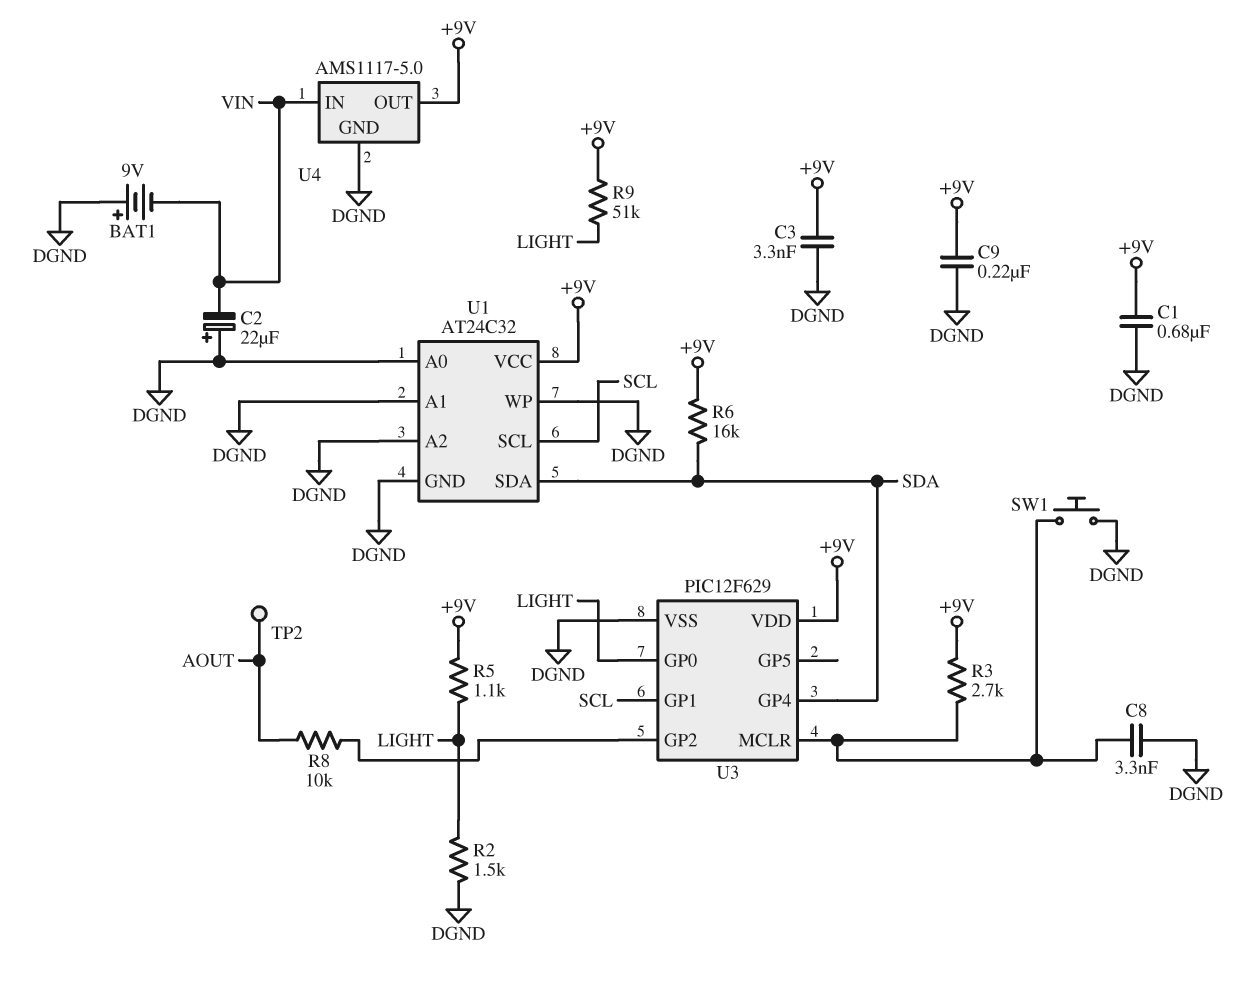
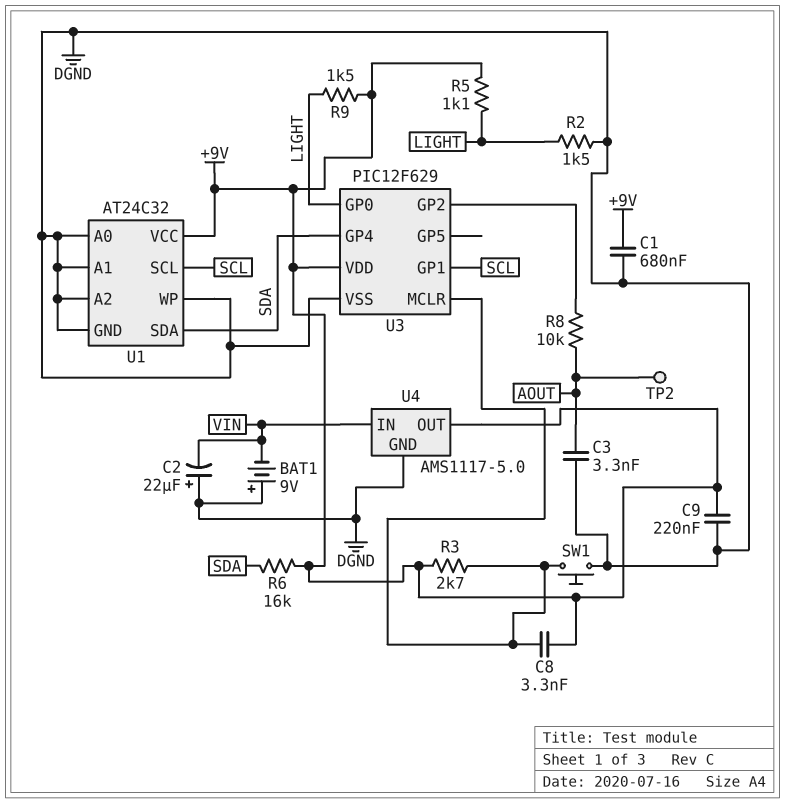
C3: 3.3nF (+9V, DGND) -> 3.3nF (AOUT, DGND)
C8: 3.3nF (DGND, U3/MCLR) -> 3.3nF (+9V, U3/MCLR)
R9: 51k (+9V, LIGHT) -> 1.5k (+9V, LIGHT)

